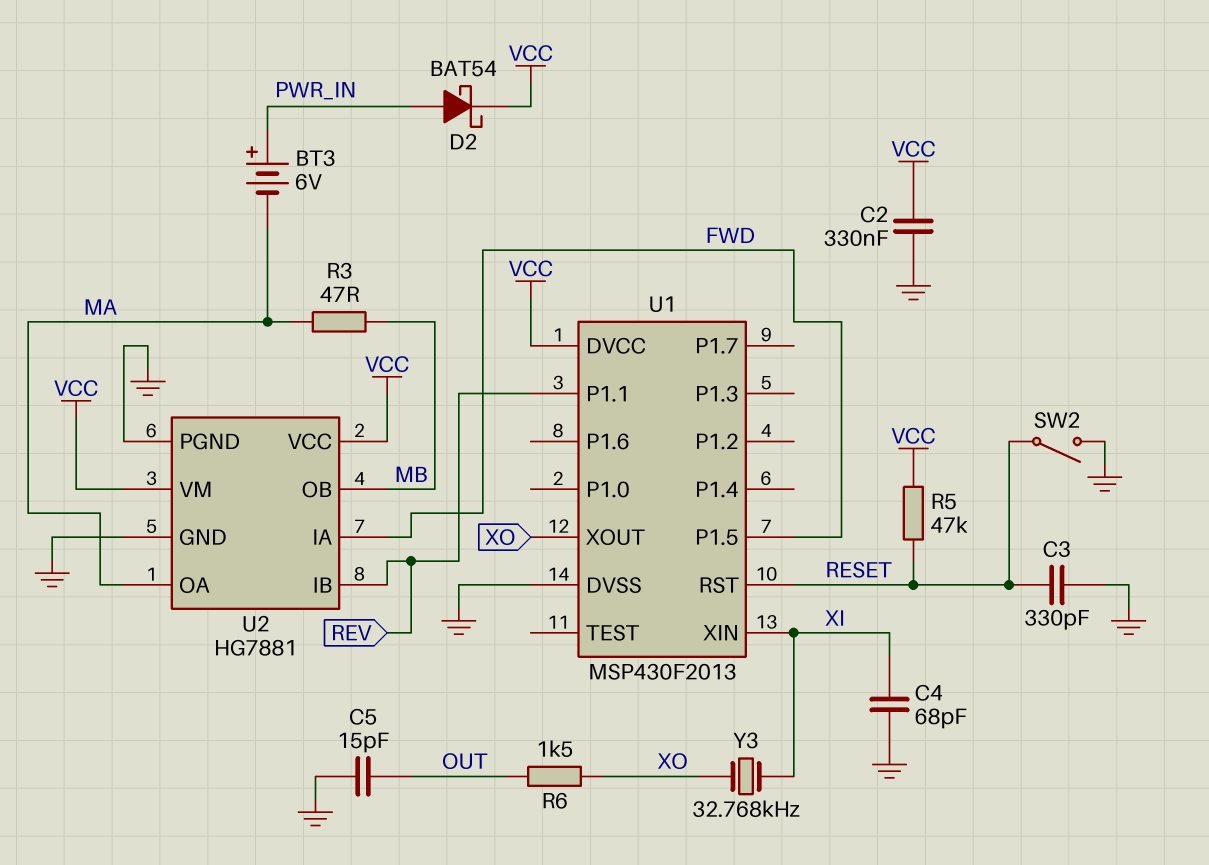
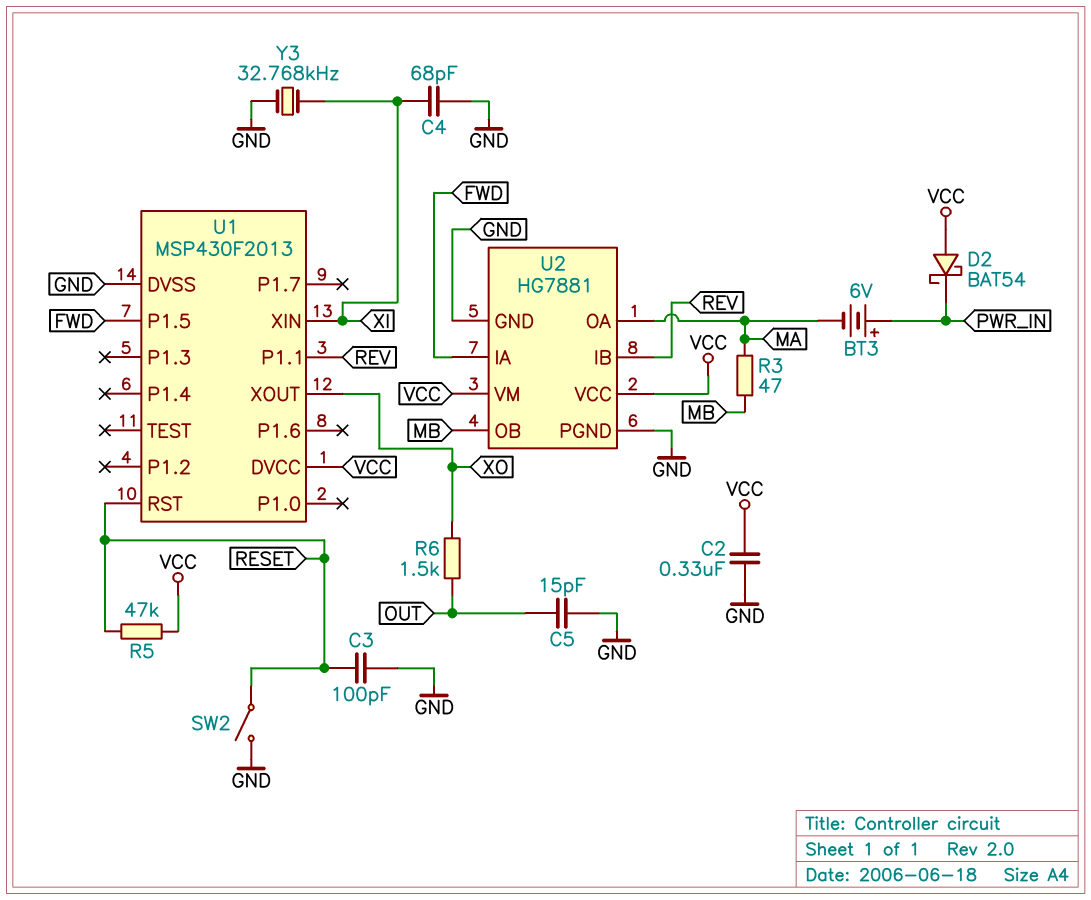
C3: 330pF (GND, RESET) -> 100pF (GND, RESET)
D2: schottky BAT54 (A PWR_IN, K VCC) -> schottky BAT54 (A VCC, K PWR_IN)
Y3: 32.768kHz (XI, XO) -> 32.768kHz (GND, XI)

